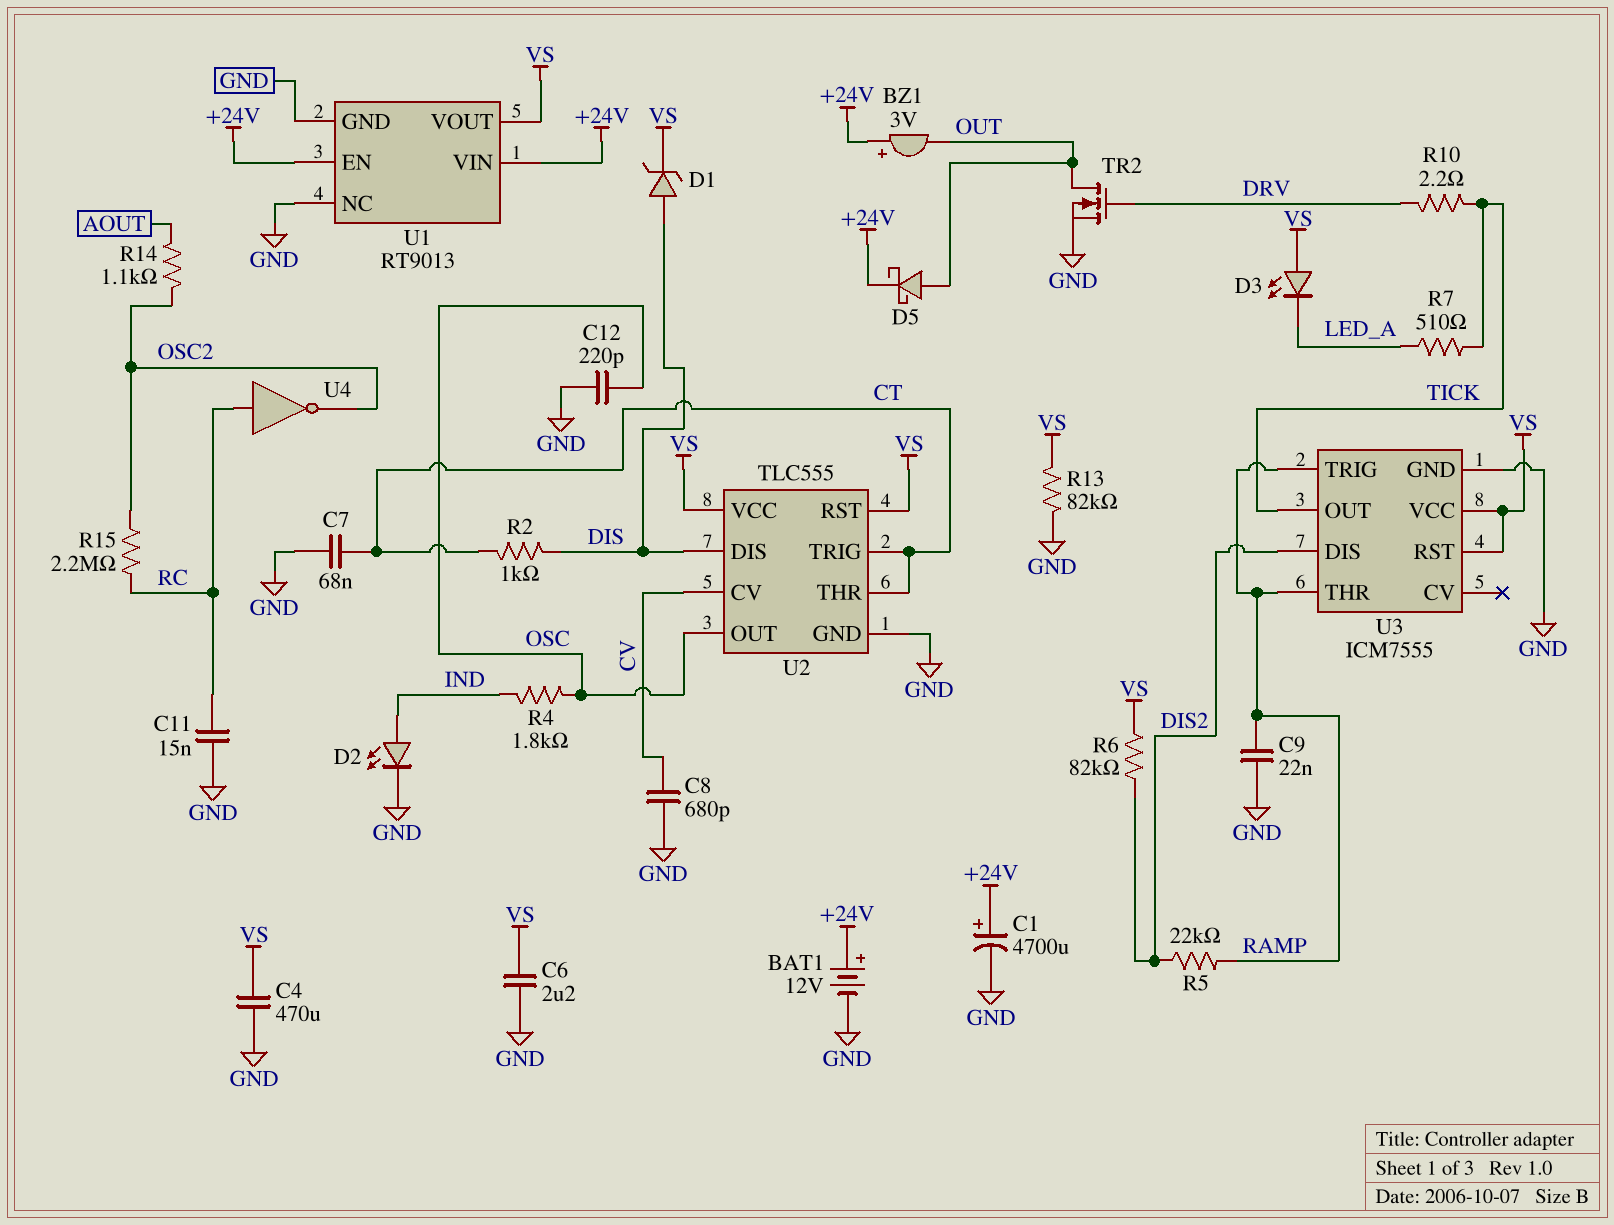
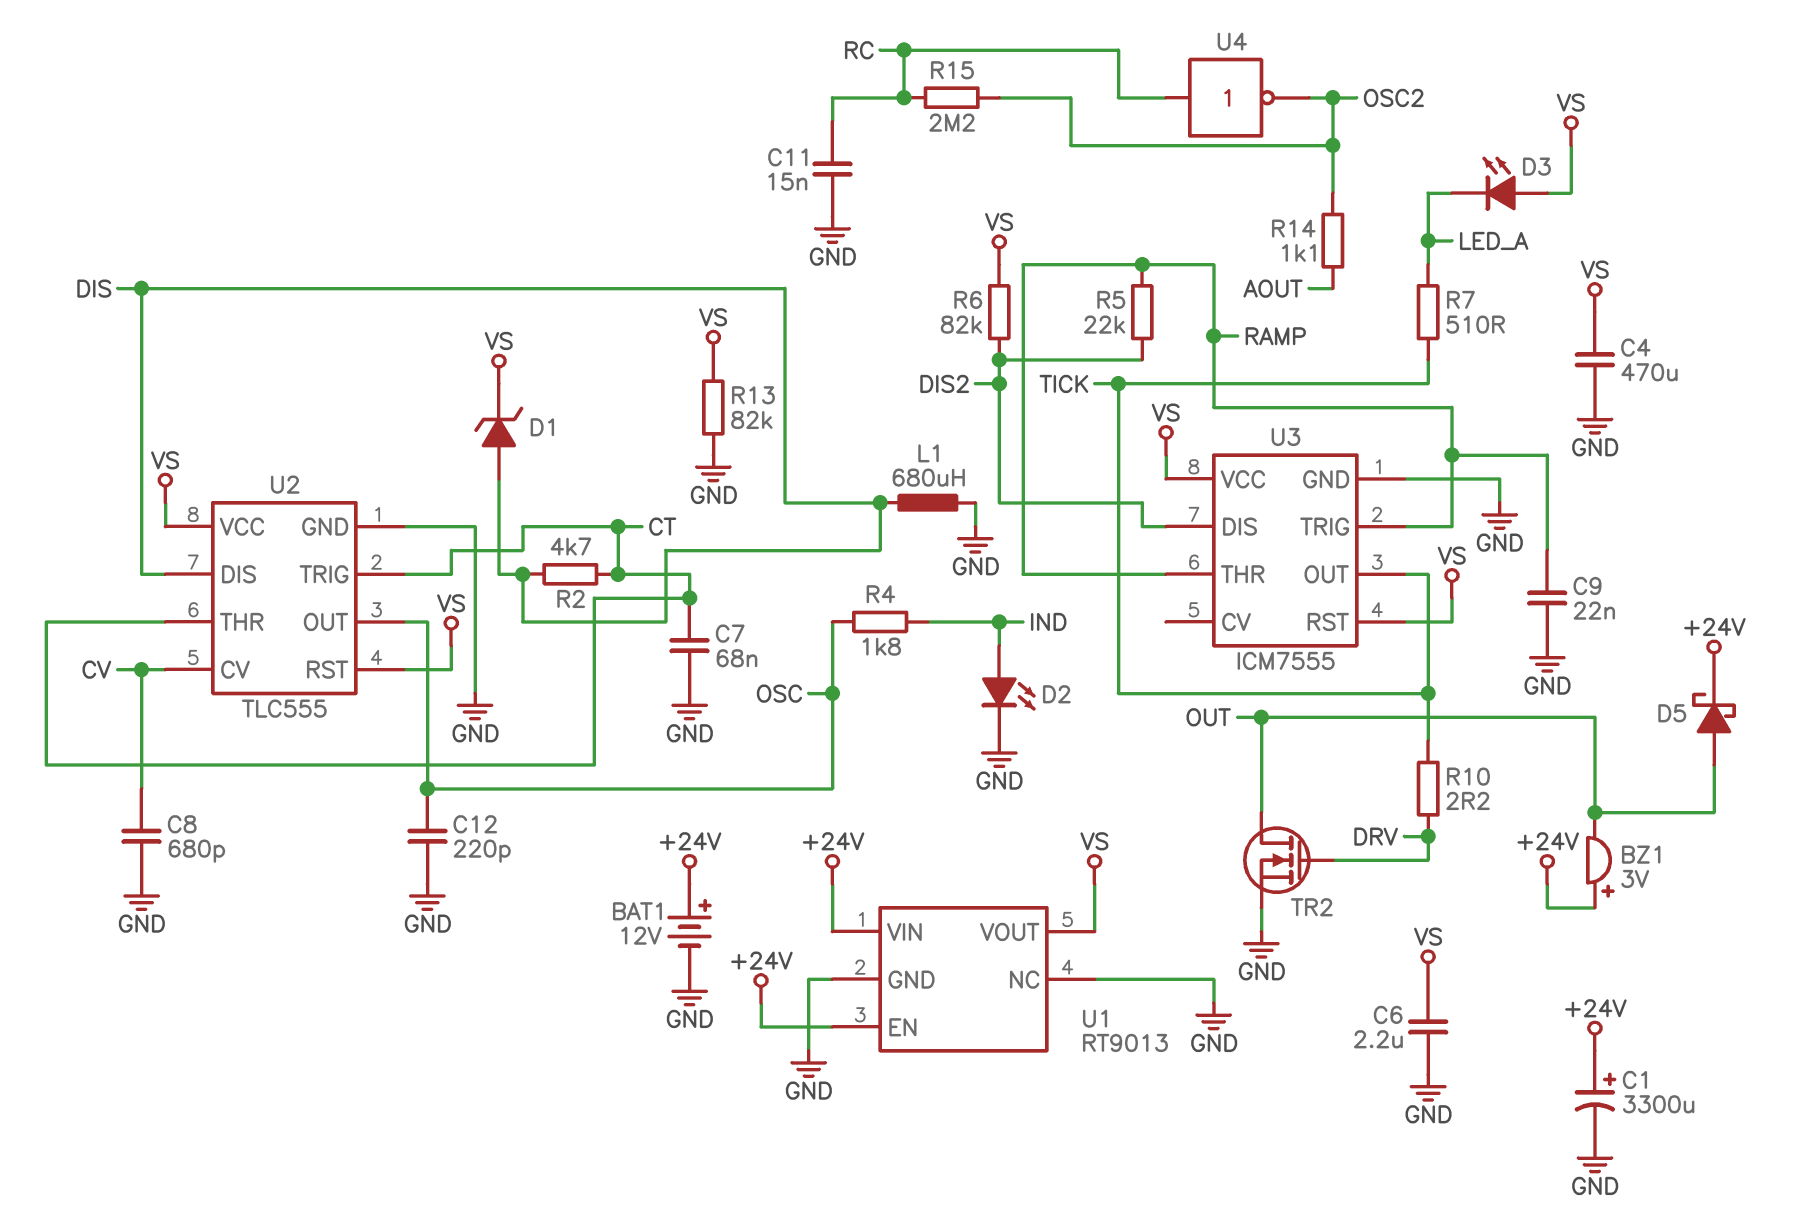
C1: 4700uF (plus +24V, minus GND) -> 3300uF (plus +24V, minus GND)
L1: none -> 680uH (DIS, GND)
R2: 1k (CT, DIS) -> 4.7k (CT, DIS)

